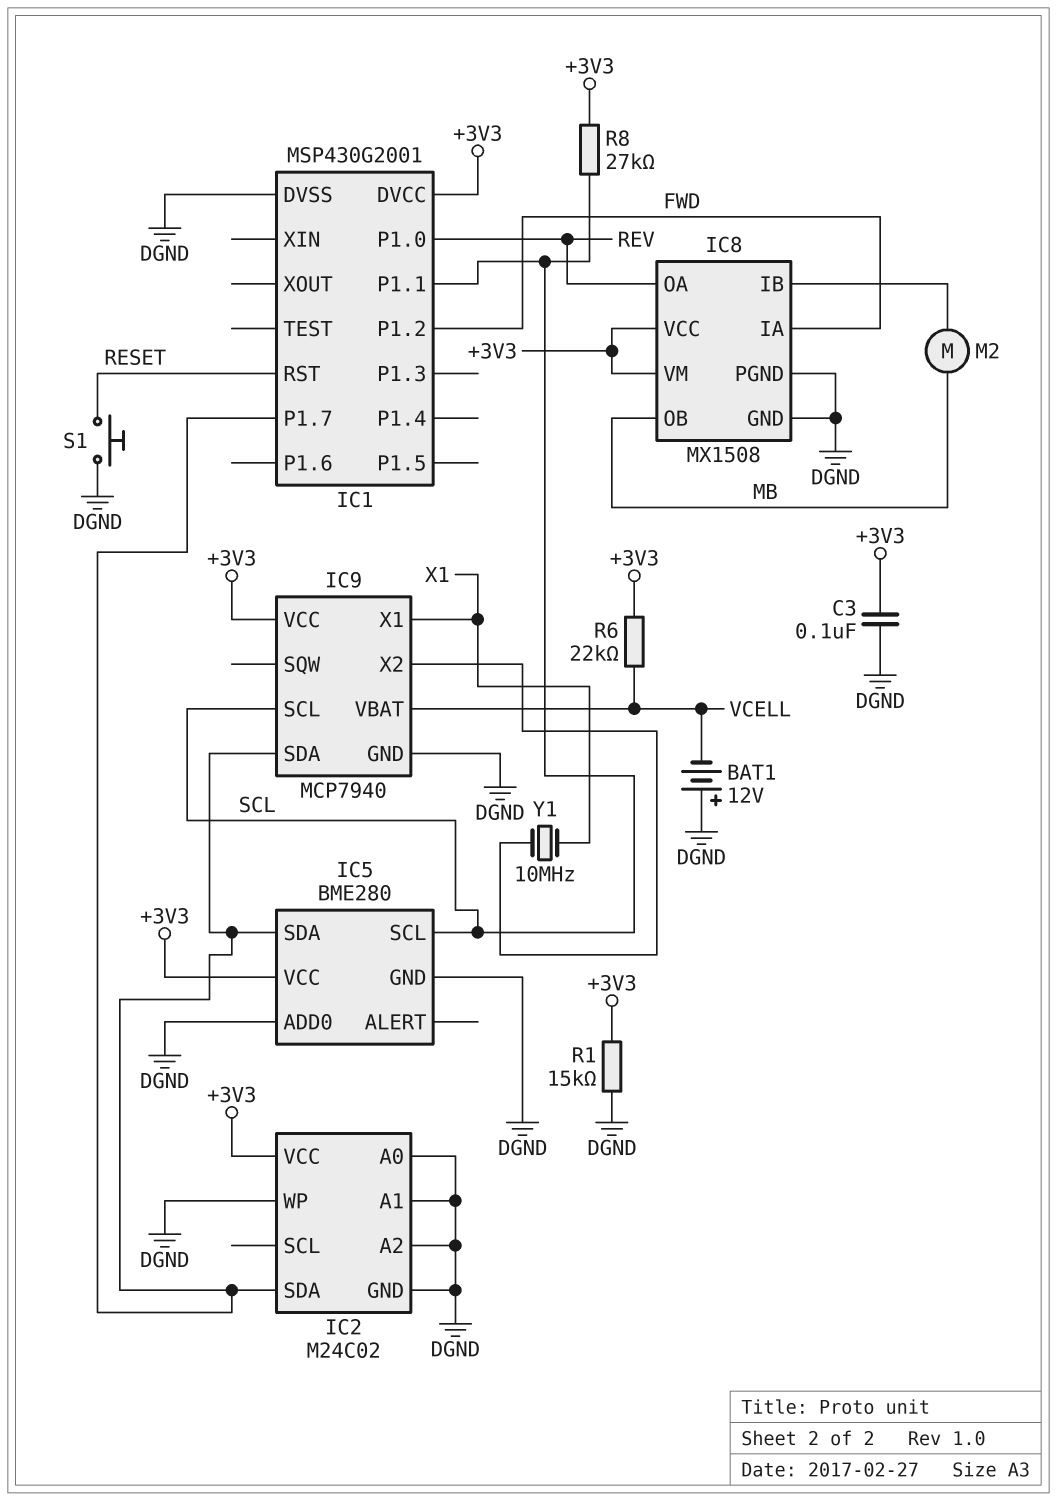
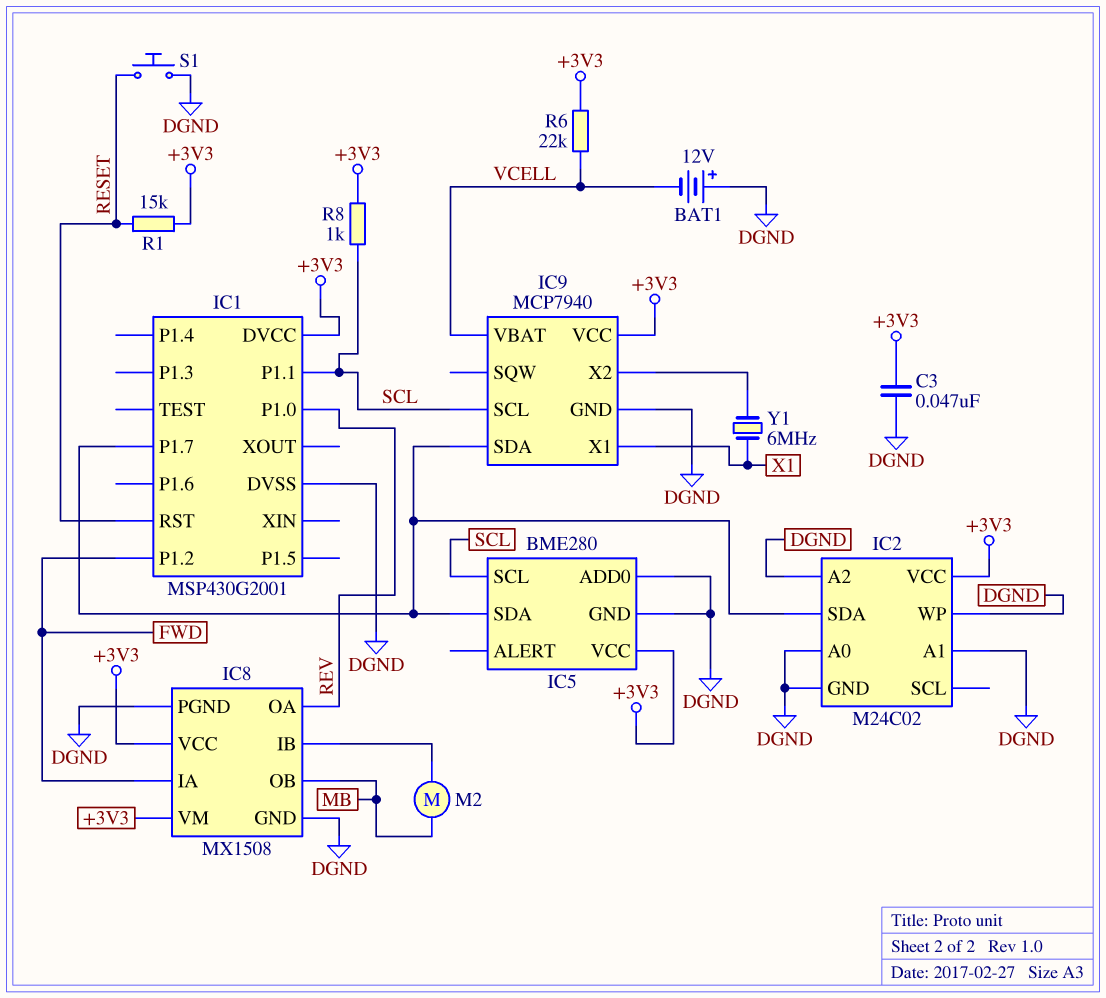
C3: 100nF (+3V3, DGND) -> 47nF (+3V3, DGND)
R1: 15k (+3V3, DGND) -> 15k (+3V3, RESET)
R8: 27k (+3V3, SCL) -> 1k (+3V3, SCL)
Y1: 10MHz (IC9/X2, X1) -> 6MHz (IC9/X2, X1)

